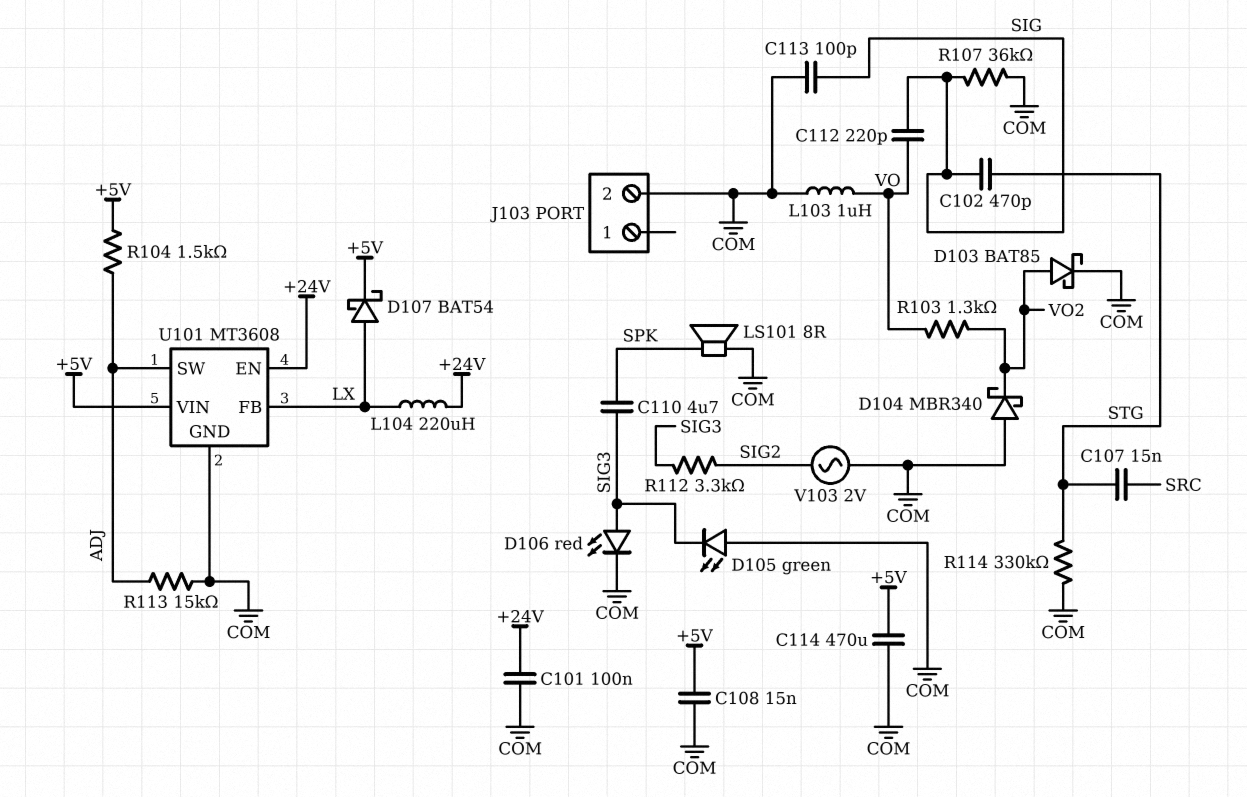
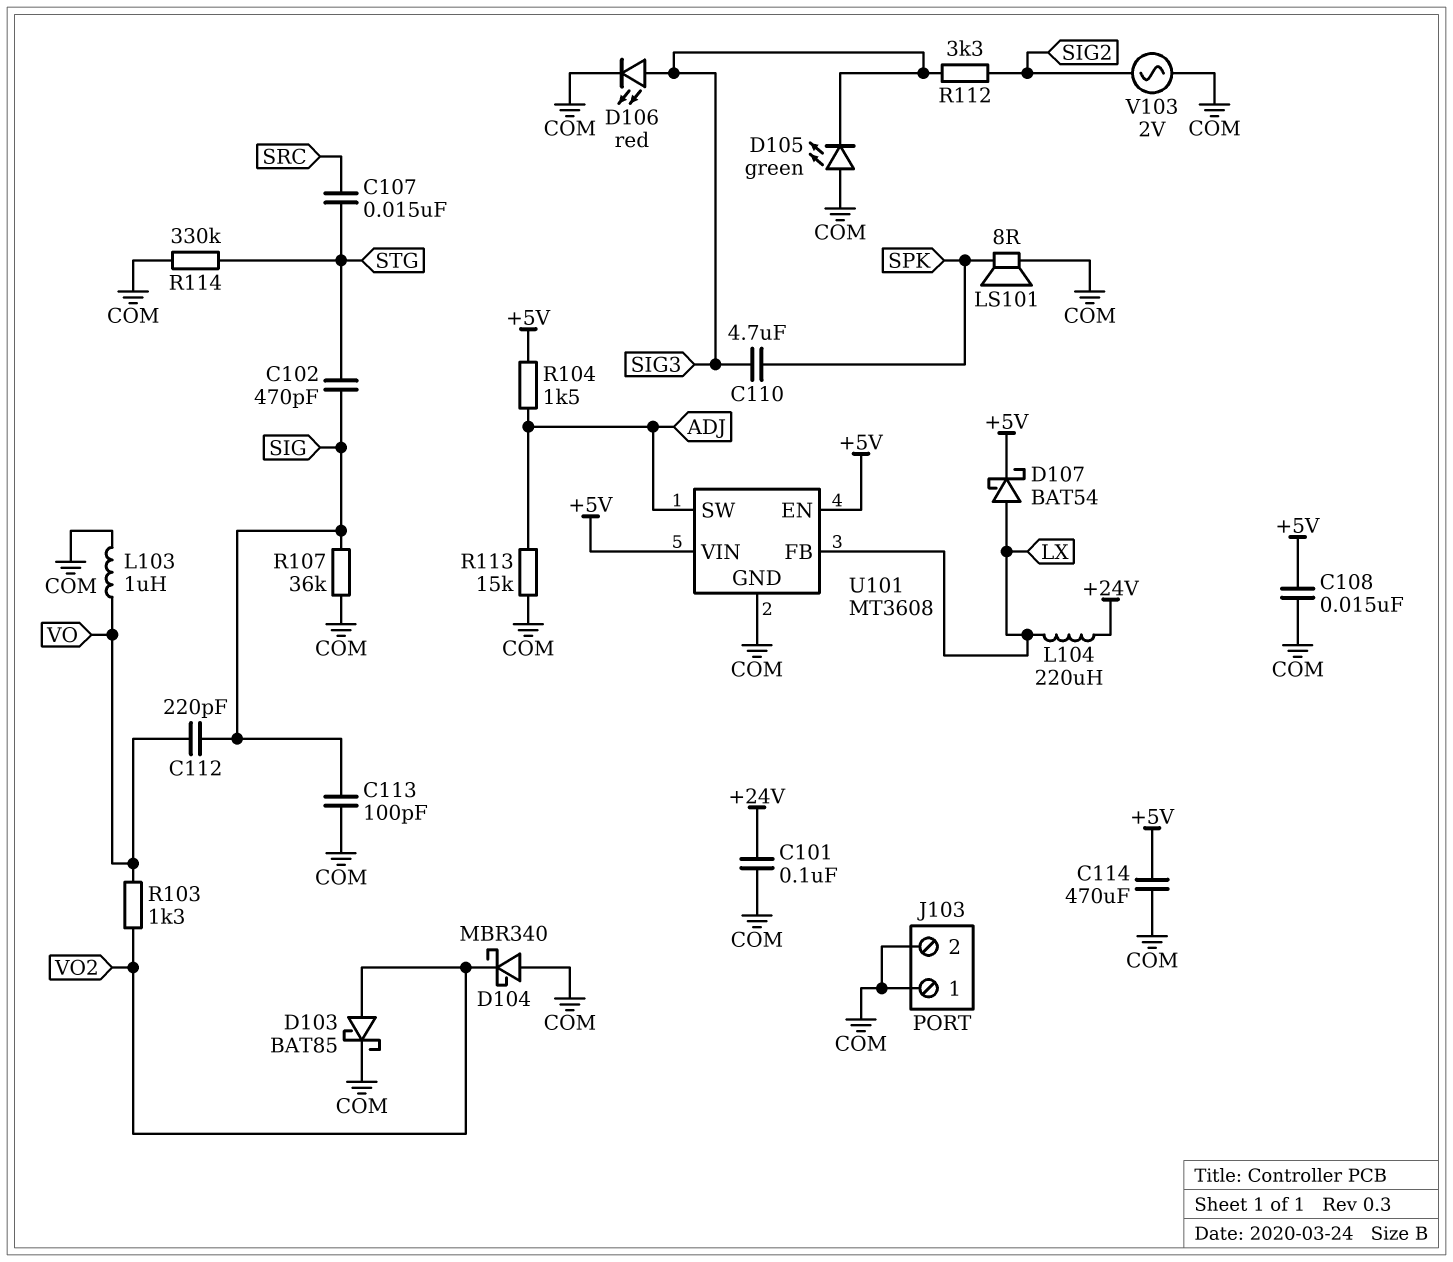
J103 pin 1: none -> COM
U101 pin EN: +24V -> +5V

